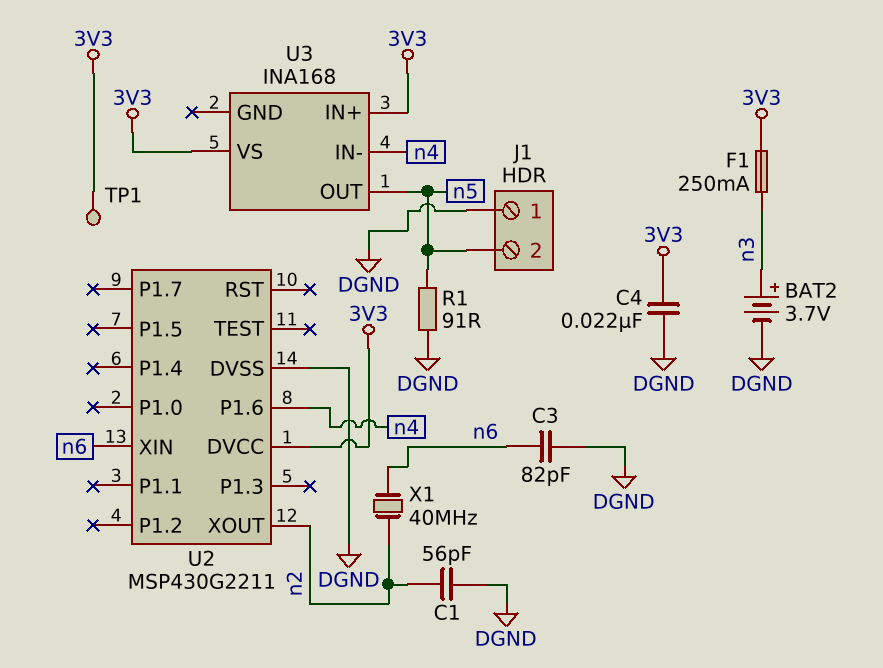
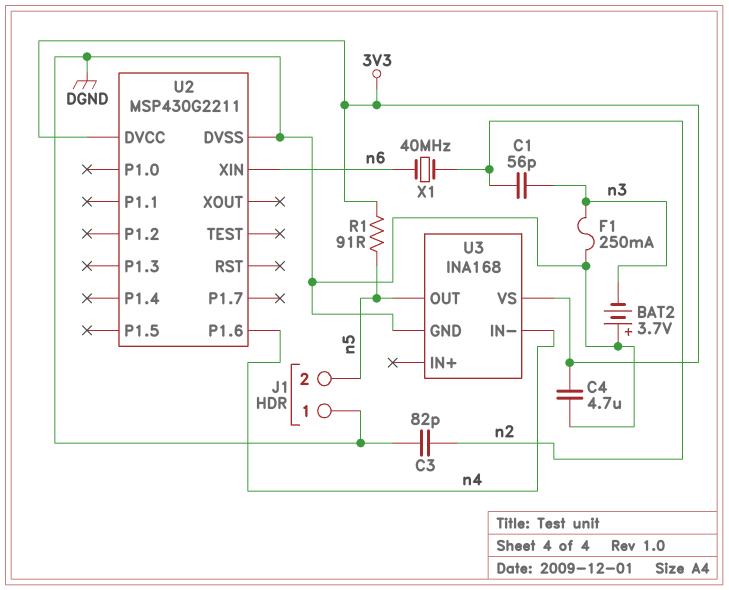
BAT2: 3.7V (plus n3, minus DGND) -> 3.7V (plus DGND, minus n3)
C1: 56pF (DGND, n2) -> 56pF (n2, n3)
C3: 82pF (DGND, n6) -> 82pF (DGND, n2)
C4: 22nF (3V3, DGND) -> 4.7uF (3V3, DGND)
F1: 250mA (3V3, n3) -> 250mA (DGND, n3)
R1: 91 (DGND, n5) -> 91 (3V3, n5)
TP1: test point (3V3) -> none
U2 pin XOUT: n2 -> none
U3 pin GND: none -> DGND
U3 pin IN+: 3V3 -> none

